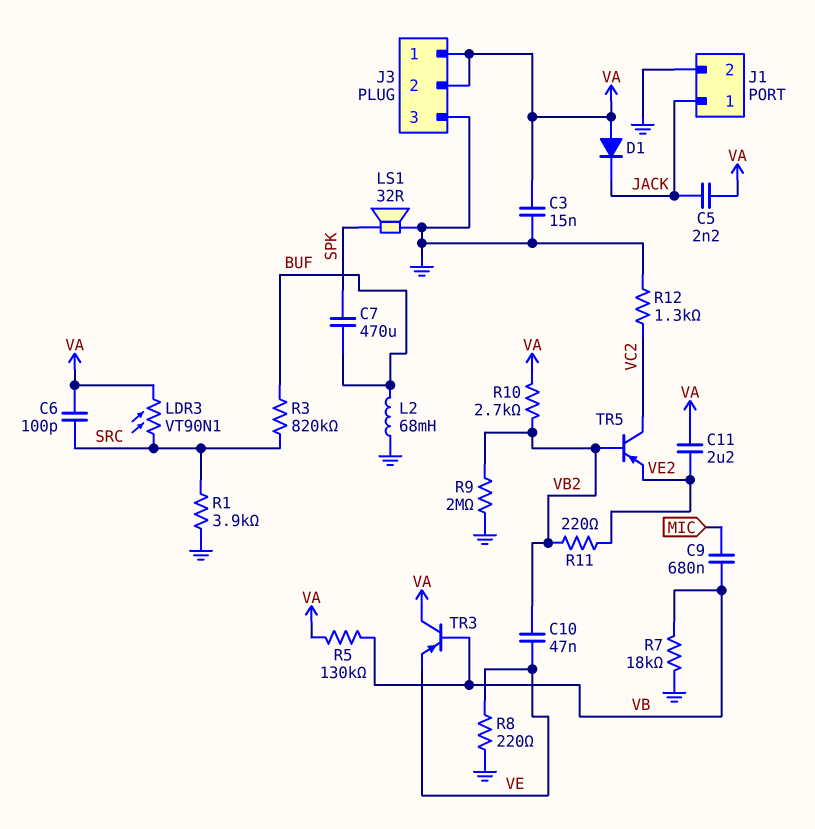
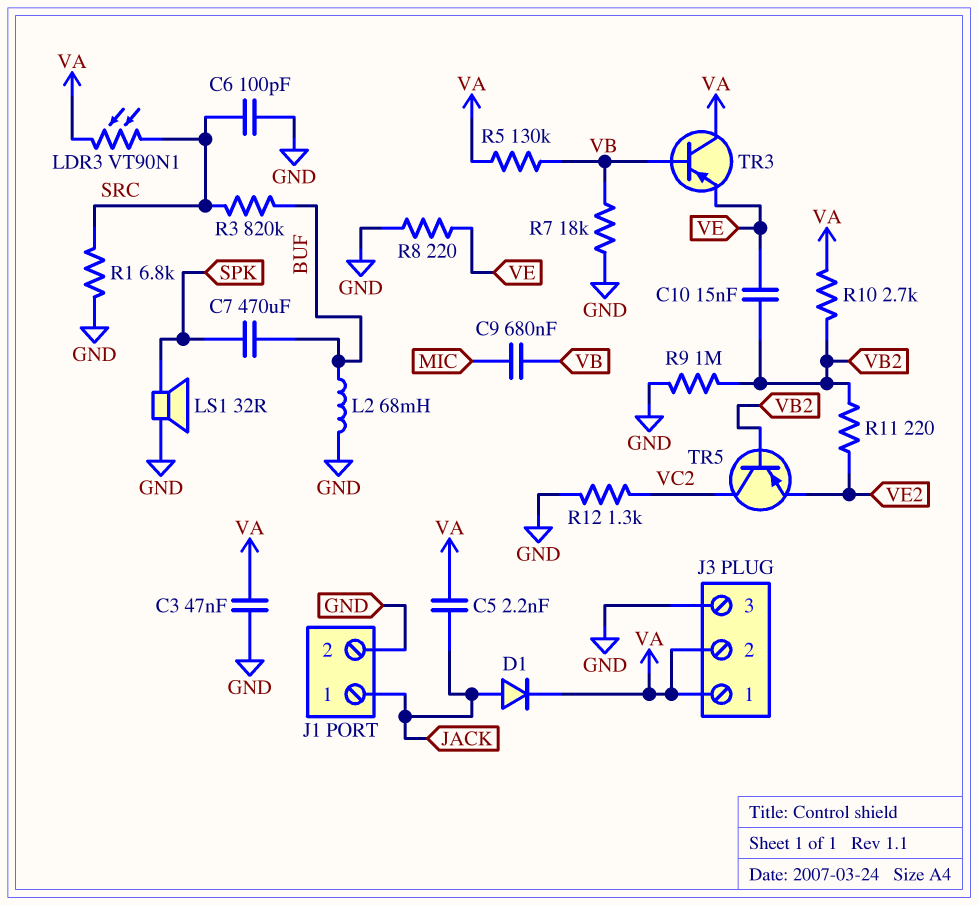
C3: 15nF (GND, VA) -> 47nF (GND, VA)
C6: 100pF (SRC, VA) -> 100pF (GND, SRC)
C10: 47nF (VB2, VE) -> 15nF (VB2, VE)
C11: 2.2uF (VA, VE2) -> none
D1: diode (A VA, K JACK) -> diode (A JACK, K VA)
R1: 3.9k (GND, SRC) -> 6.8k (GND, SRC)
R9: 2M (GND, VB2) -> 1M (GND, VB2)

